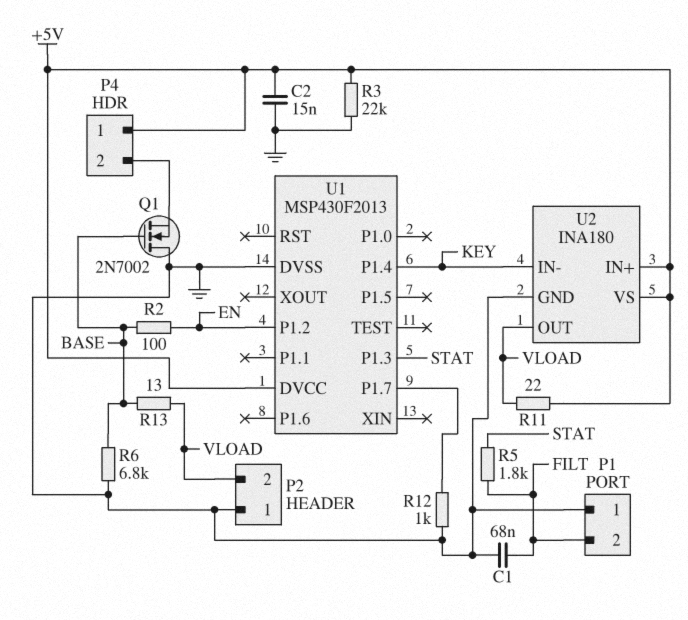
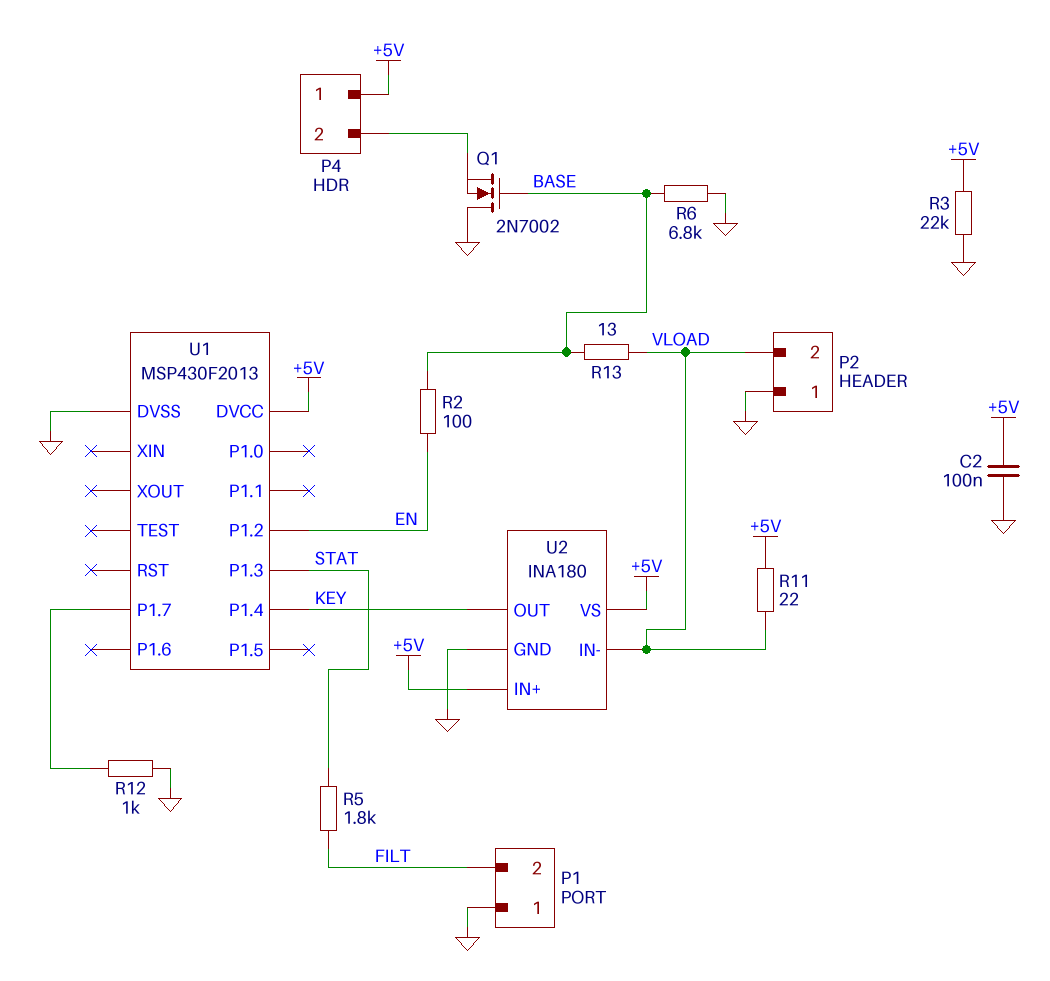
C1: 68nF (FILT, GND) -> none
C2: 15nF (+5V, GND) -> 100nF (+5V, GND)
U2 pin IN-: KEY -> VLOAD
U2 pin OUT: VLOAD -> KEY

